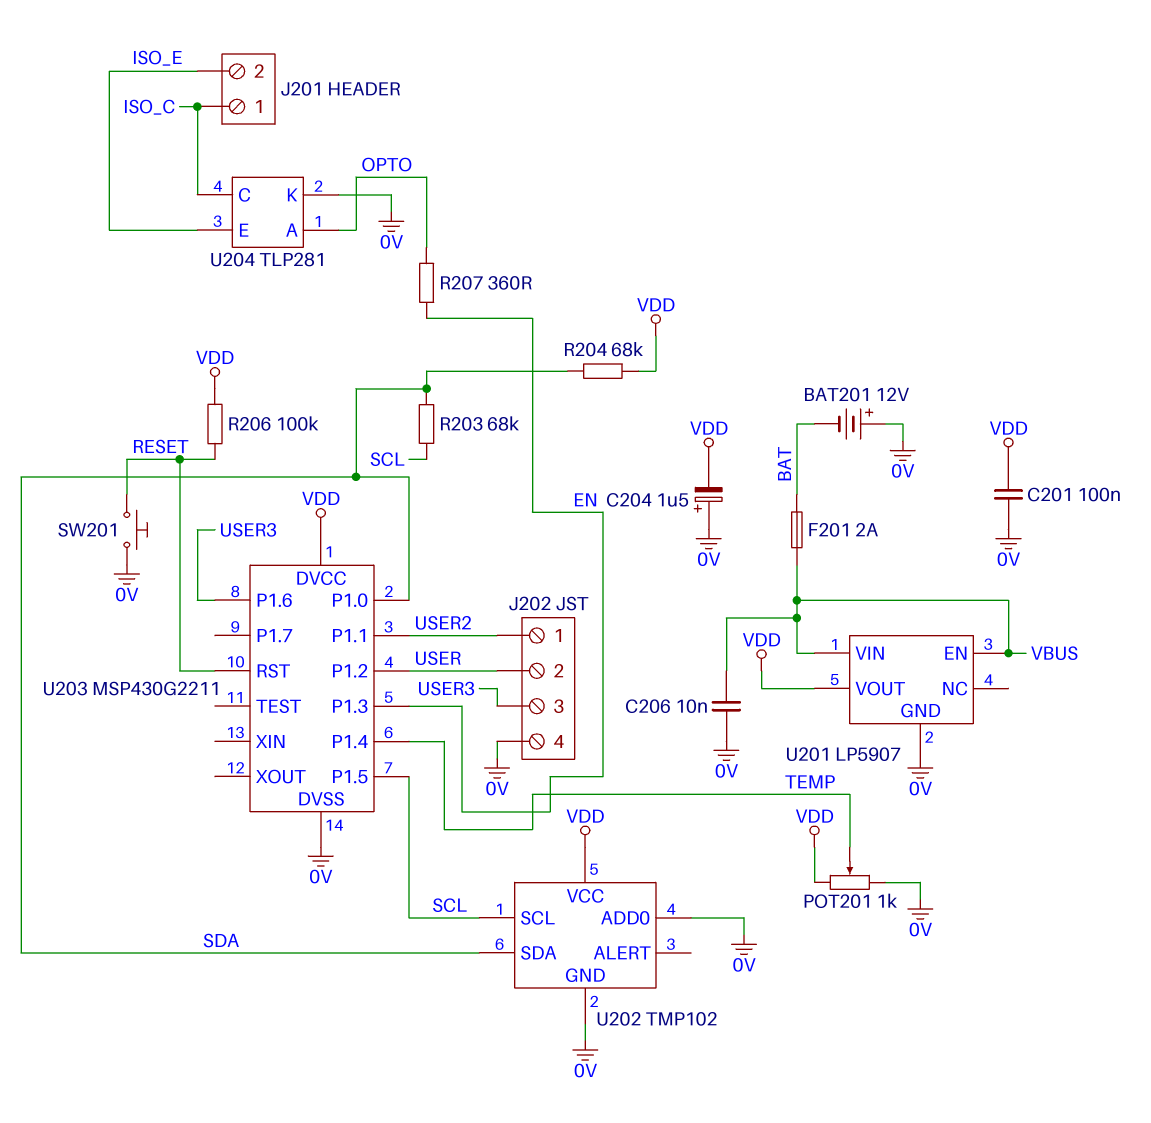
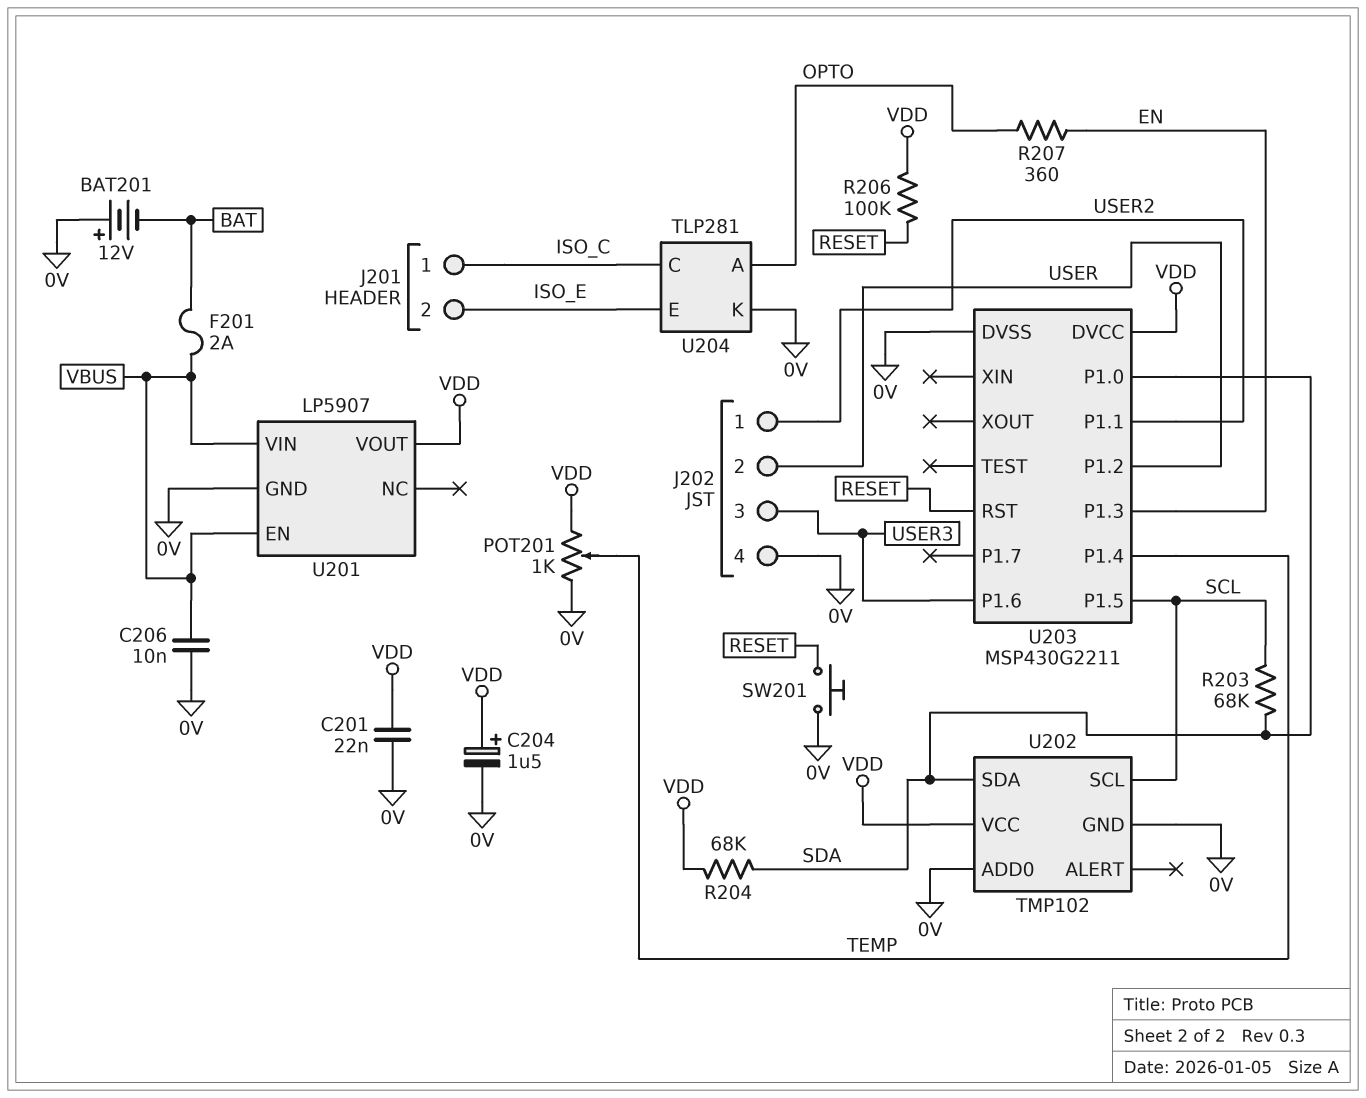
C201: 100nF (0V, VDD) -> 22nF (0V, VDD)
C204: 1.5uF (plus 0V, minus VDD) -> 1.5uF (plus VDD, minus 0V)

